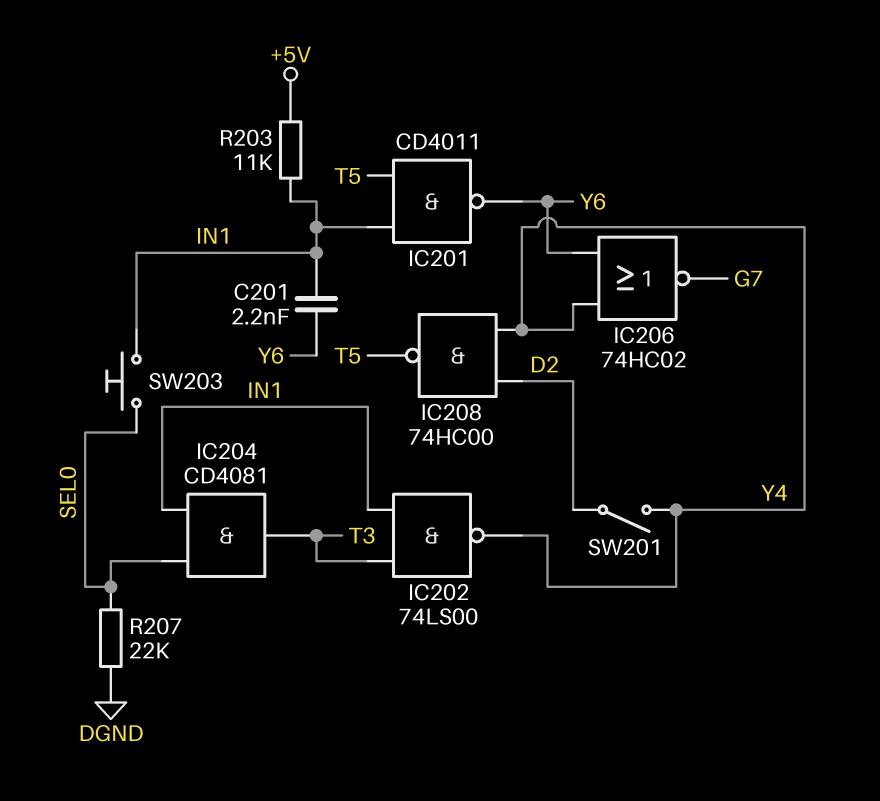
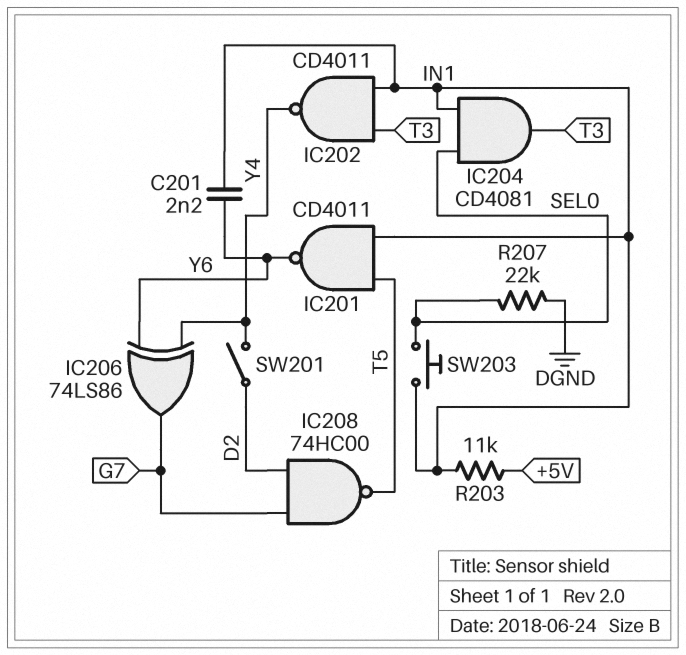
IC202: NAND 74LS00 (in IN1, in T3, out Y4) -> NAND CD4011 (in IN1, in T3, out Y4)
IC206: NOR 74HC02 (in Y4, in Y6, out G7) -> XOR 74LS86 (in Y4, in Y6, out G7)
IC208: NAND 74HC00 (in D2, in Y4, out T5) -> NAND 74HC00 (in D2, in G7, out T5)

